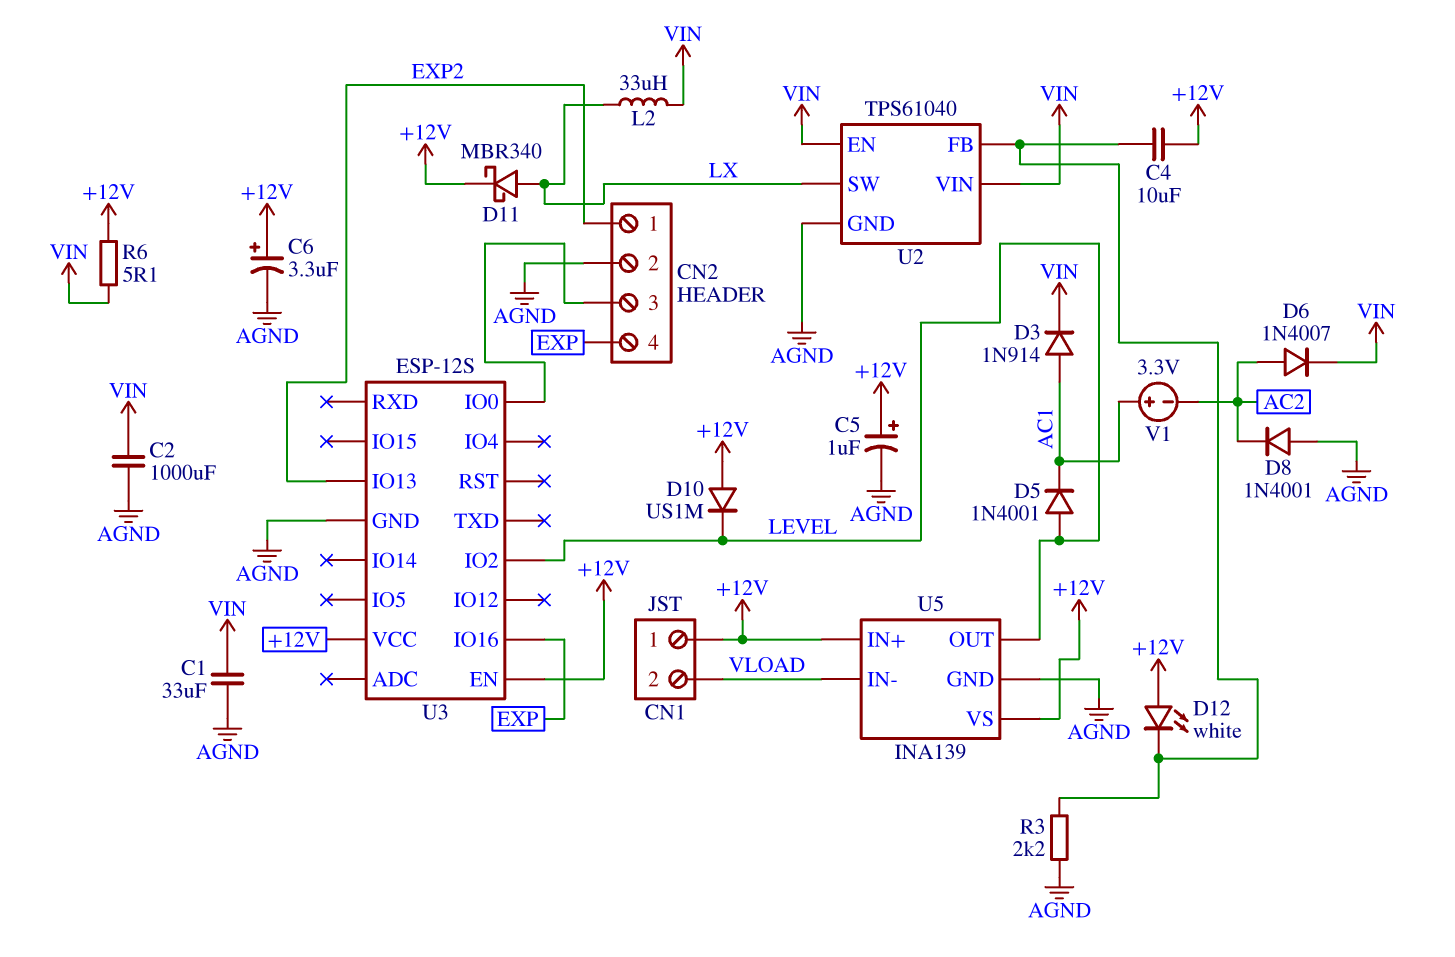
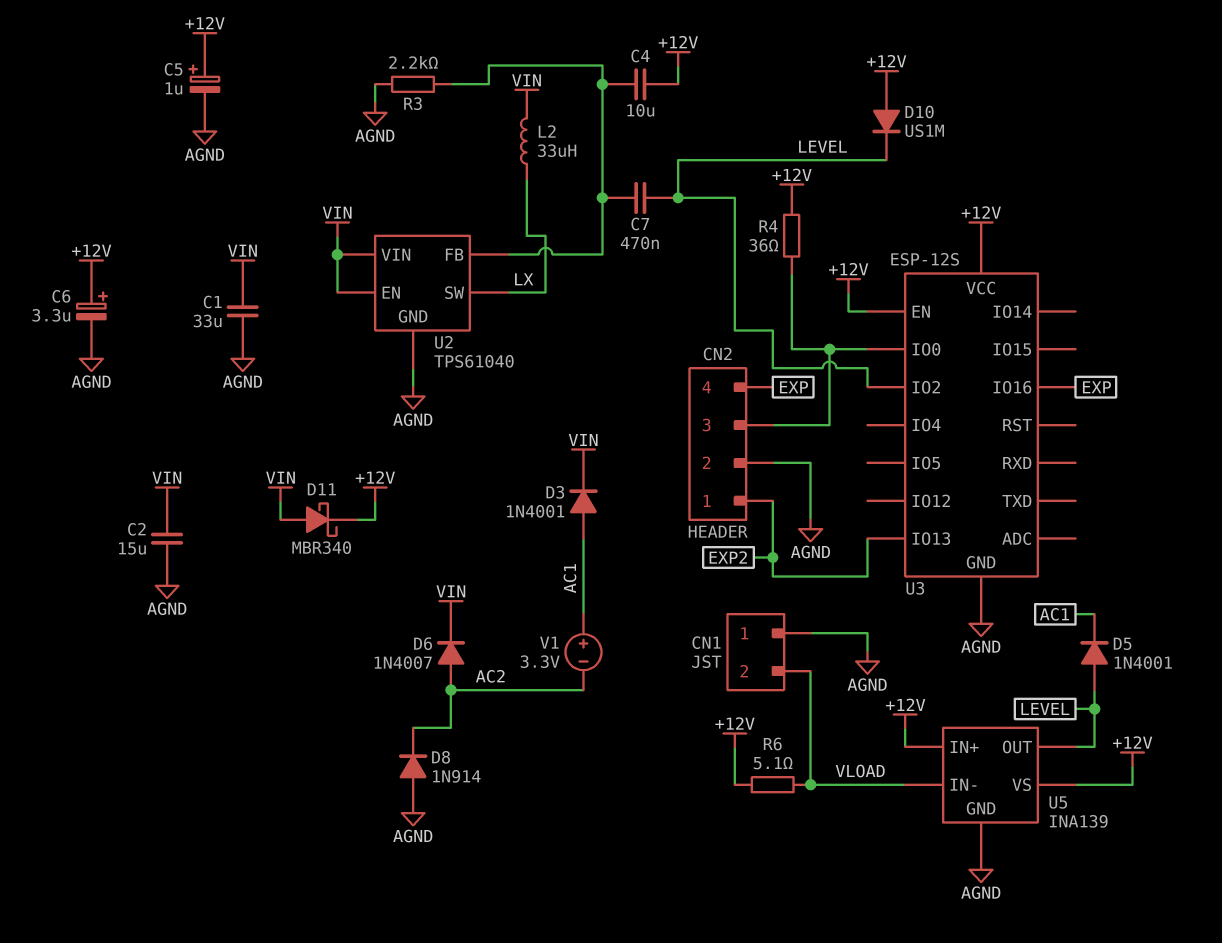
C2: 1000uF (AGND, VIN) -> 15uF (AGND, VIN)
C7: none -> 470nF (LEVEL, U2/FB)
CN1 pin 1: +12V -> AGND
D3: diode 1N914 (A AC1, K VIN) -> diode 1N4001 (A AC1, K VIN)
D8: diode 1N4001 (A AGND, K AC2) -> diode 1N914 (A AGND, K AC2)
D11: schottky MBR340 (A LX, K +12V) -> schottky MBR340 (A VIN, K +12V)
D12: LED white (A +12V, K U2/FB) -> none
R4: none -> 36 (+12V, CN2/3)
R6: 5.1 (+12V, VIN) -> 5.1 (+12V, VLOAD)

